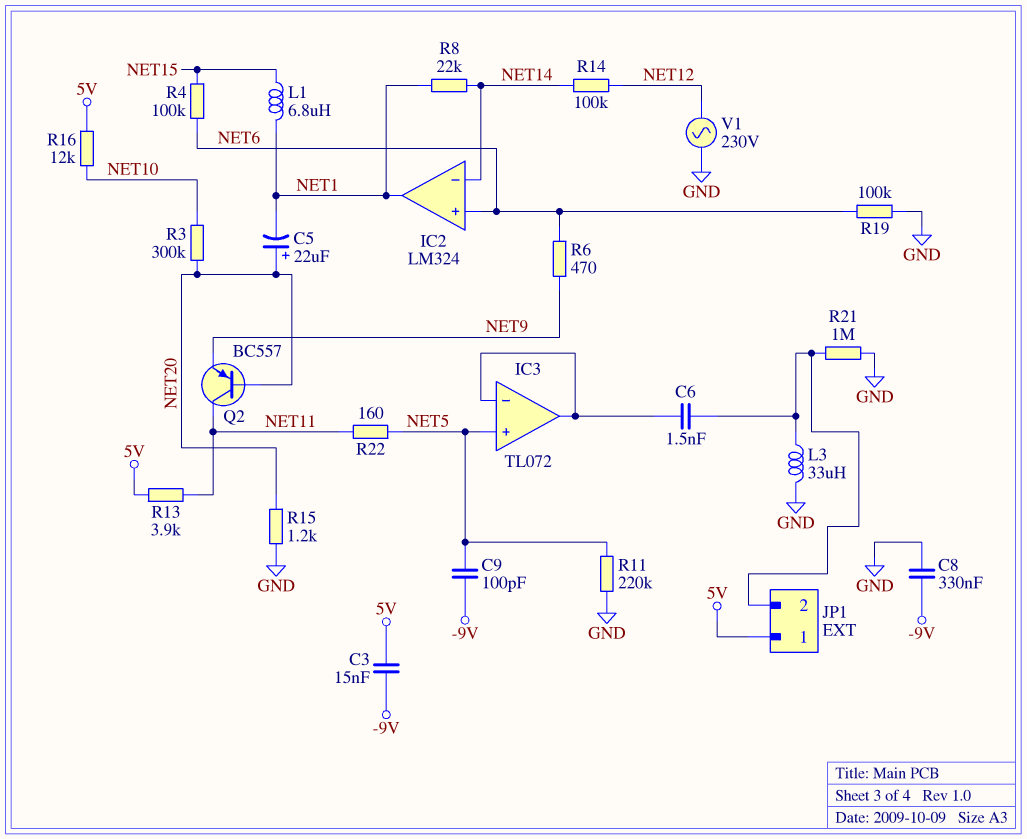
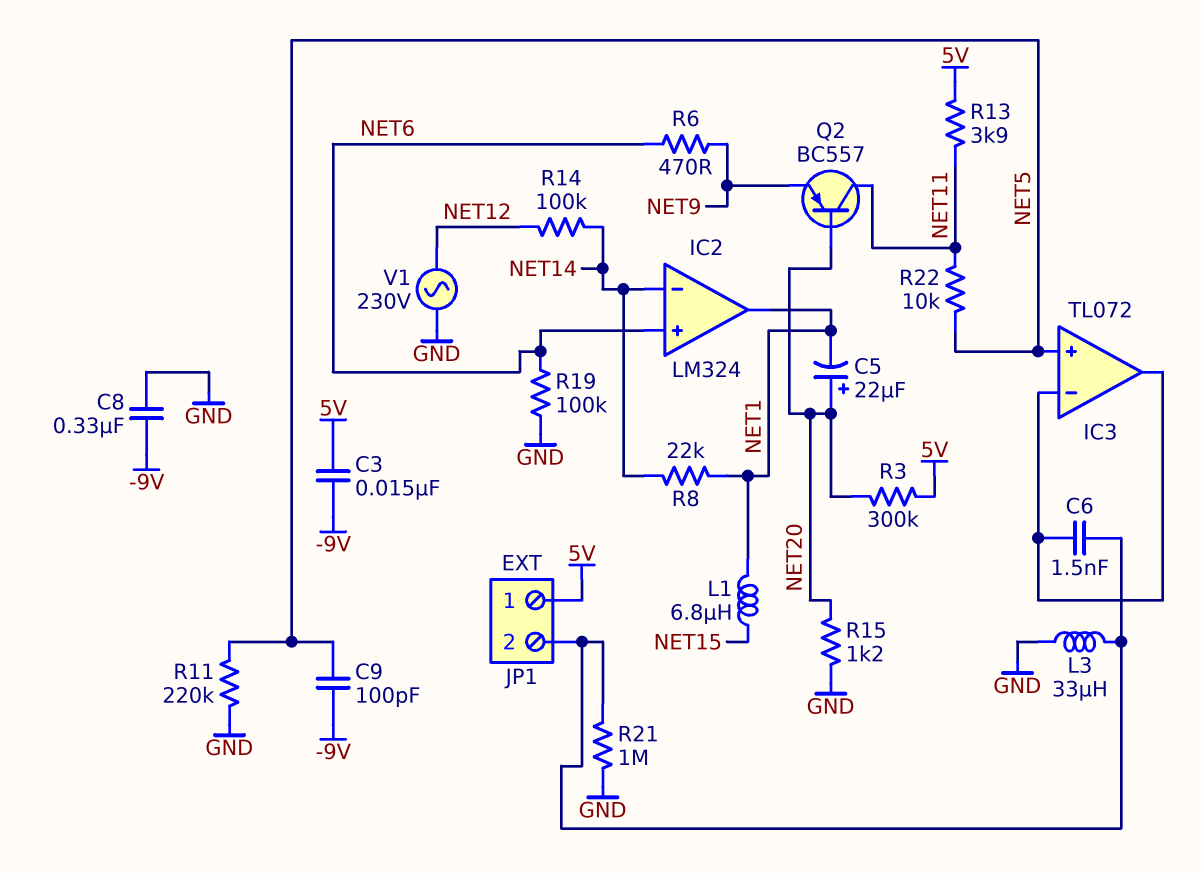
R3: 300k (NET10, NET20) -> 300k (5V, NET20)
R4: 100k (NET6, NET15) -> none
R16: 12k (5V, NET10) -> none
R22: 160 (NET5, NET11) -> 10k (NET5, NET11)

